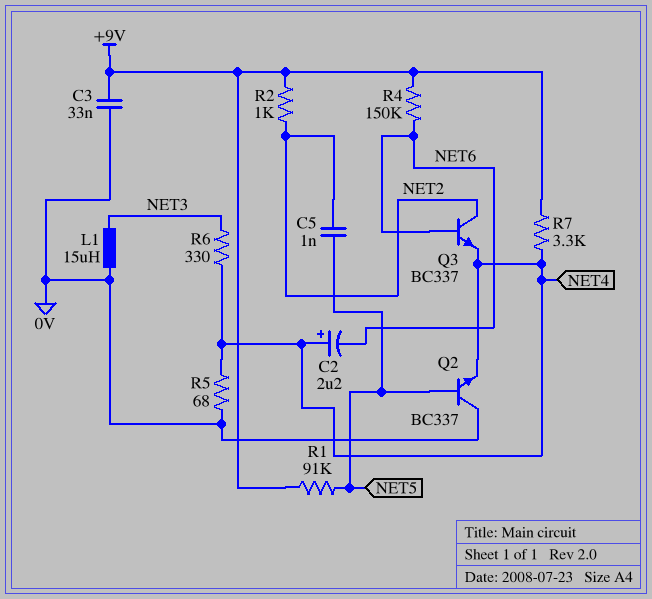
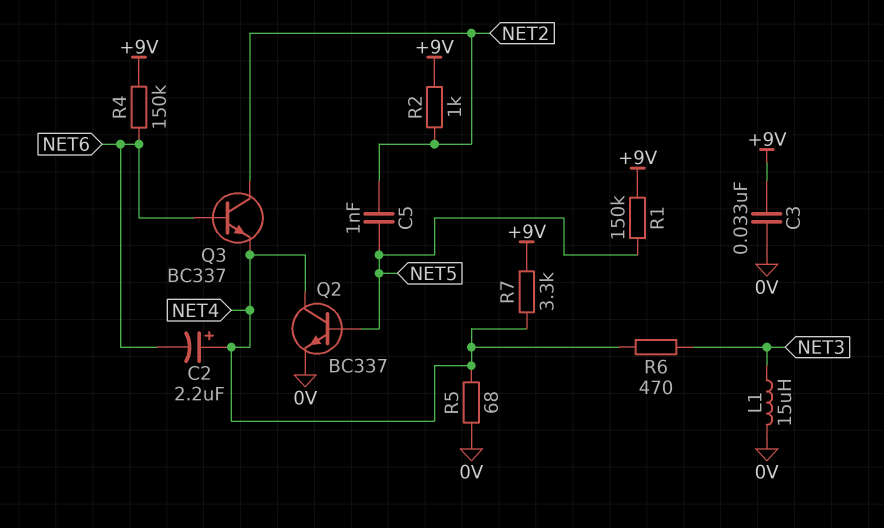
Q2: NPN BC337 (B NET5, C 0V, E NET4) -> NPN BC337 (B NET5, C NET4, E 0V)
R1: 91k (+9V, NET5) -> 150k (+9V, NET5)
R6: 330 (NET3, NET4) -> 470 (NET3, NET4)

